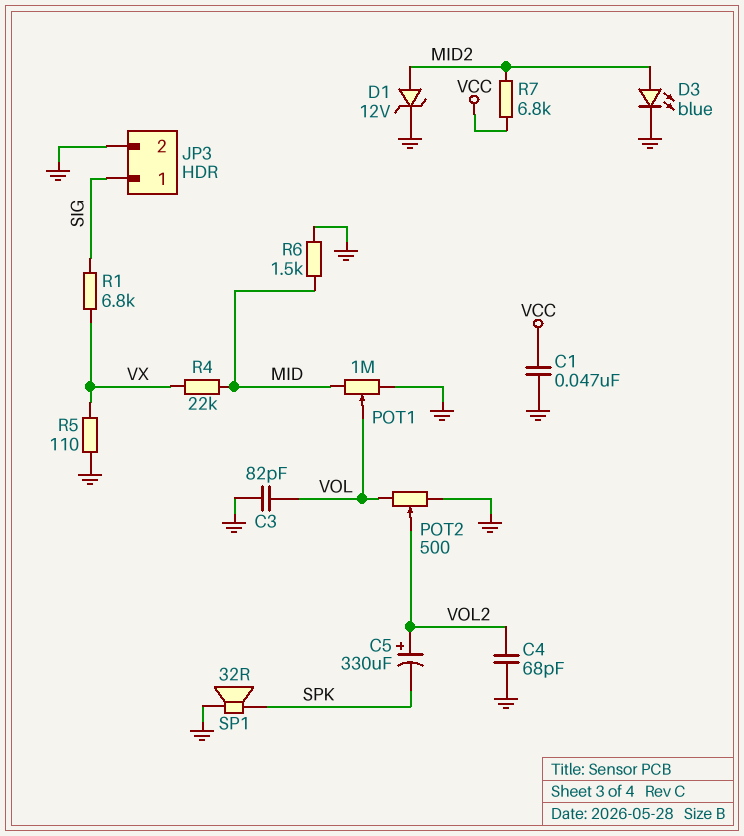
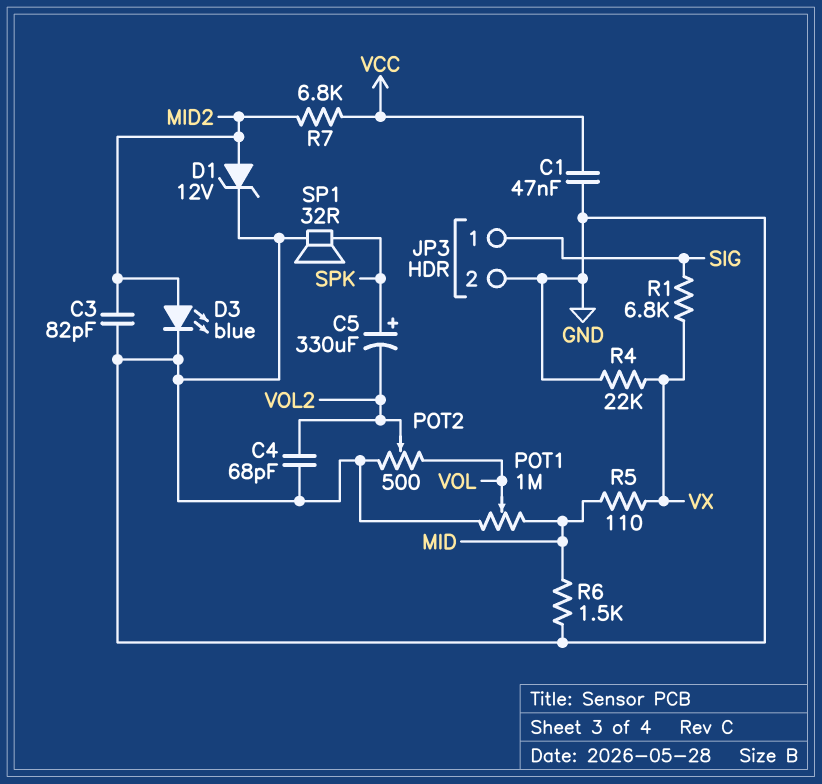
C3: 82pF (GND, VOL) -> 82pF (GND, MID2)
C5: 330uF (plus VOL2, minus SPK) -> 330uF (plus SPK, minus VOL2)
R4: 22k (MID, VX) -> 22k (GND, VX)
R5: 110 (GND, VX) -> 110 (MID, VX)

